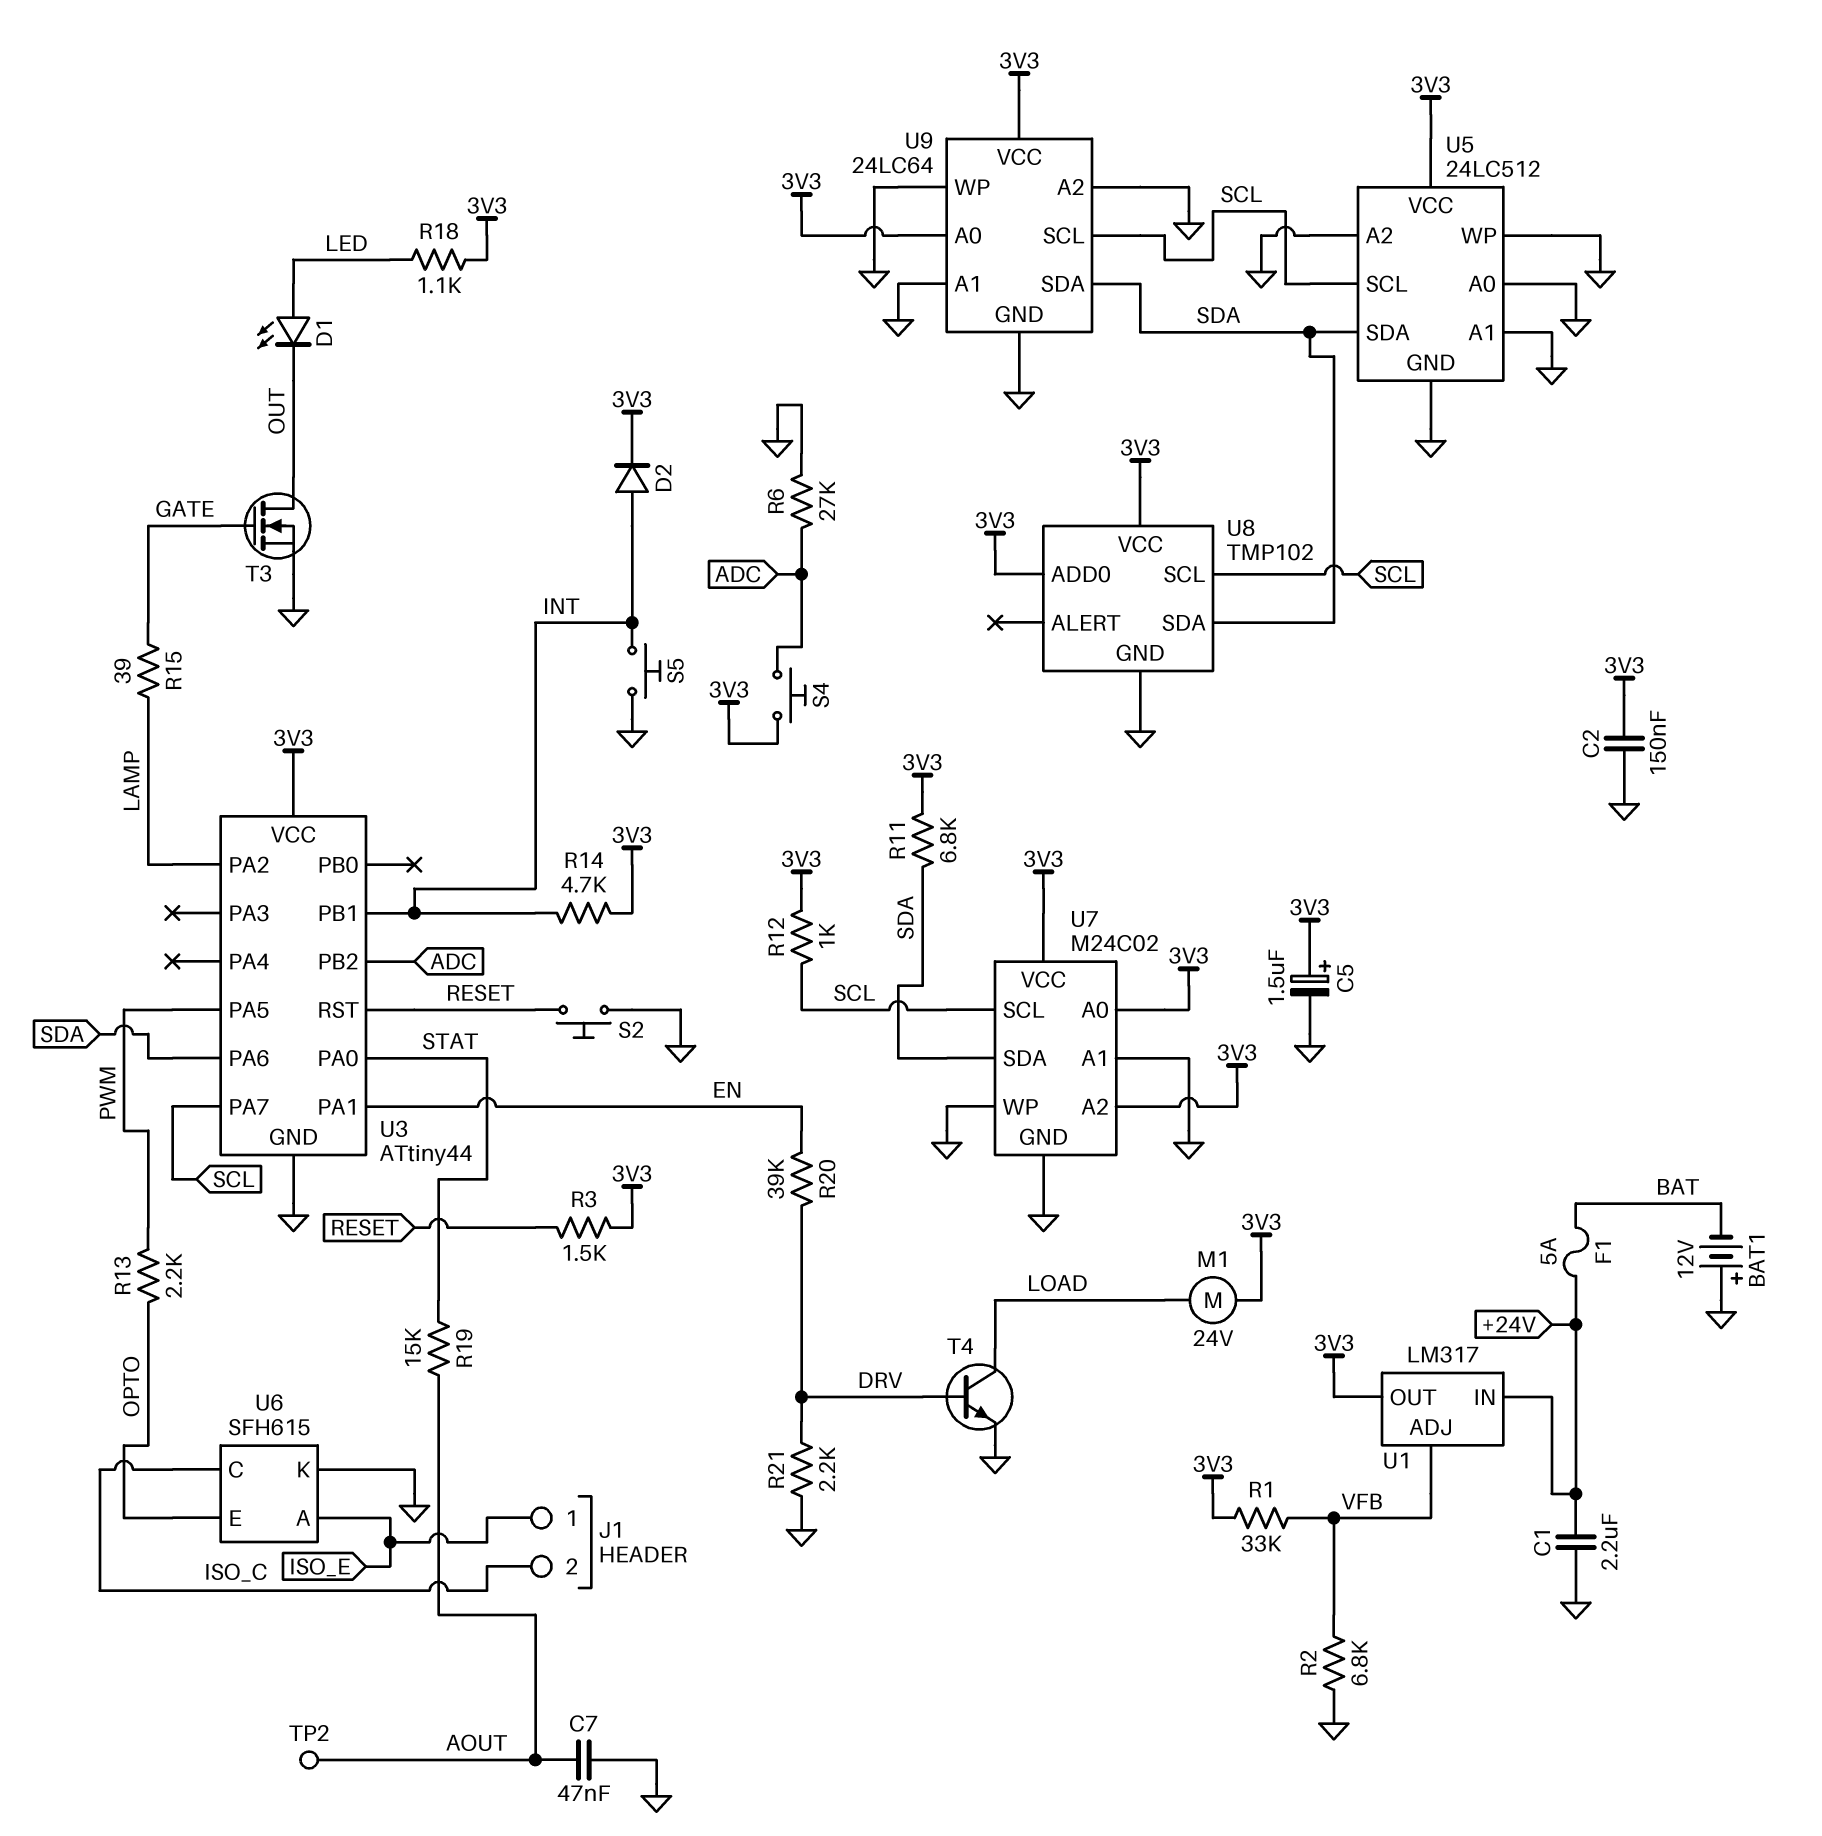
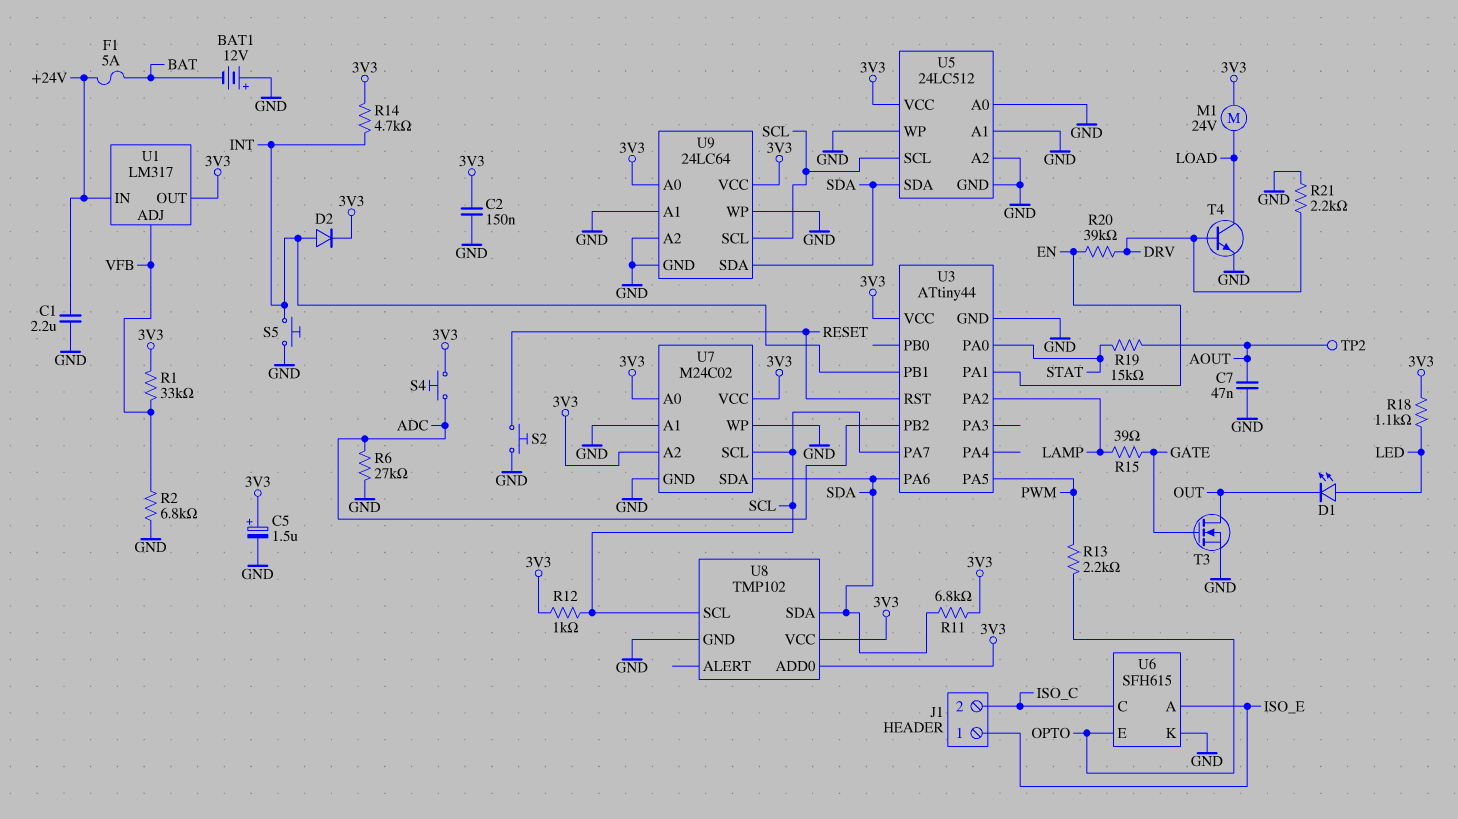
R3: 1.5k (3V3, RESET) -> none

